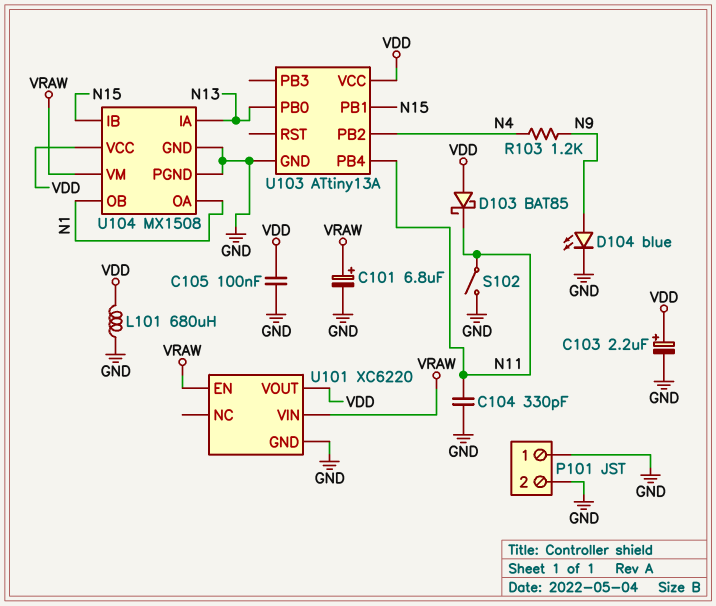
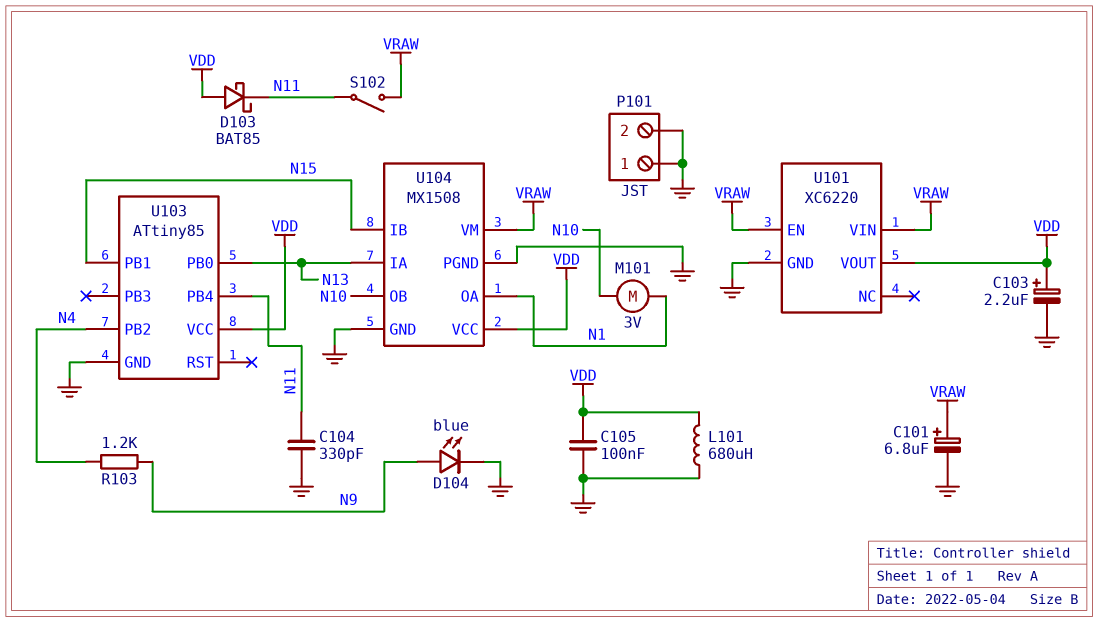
M101: none -> motor 3V (N1, N10)
S102: switch (GND, N11) -> switch (N11, VRAW)
U103: ATtiny13A -> ATtiny85
U104 pin OB: N1 -> N10

